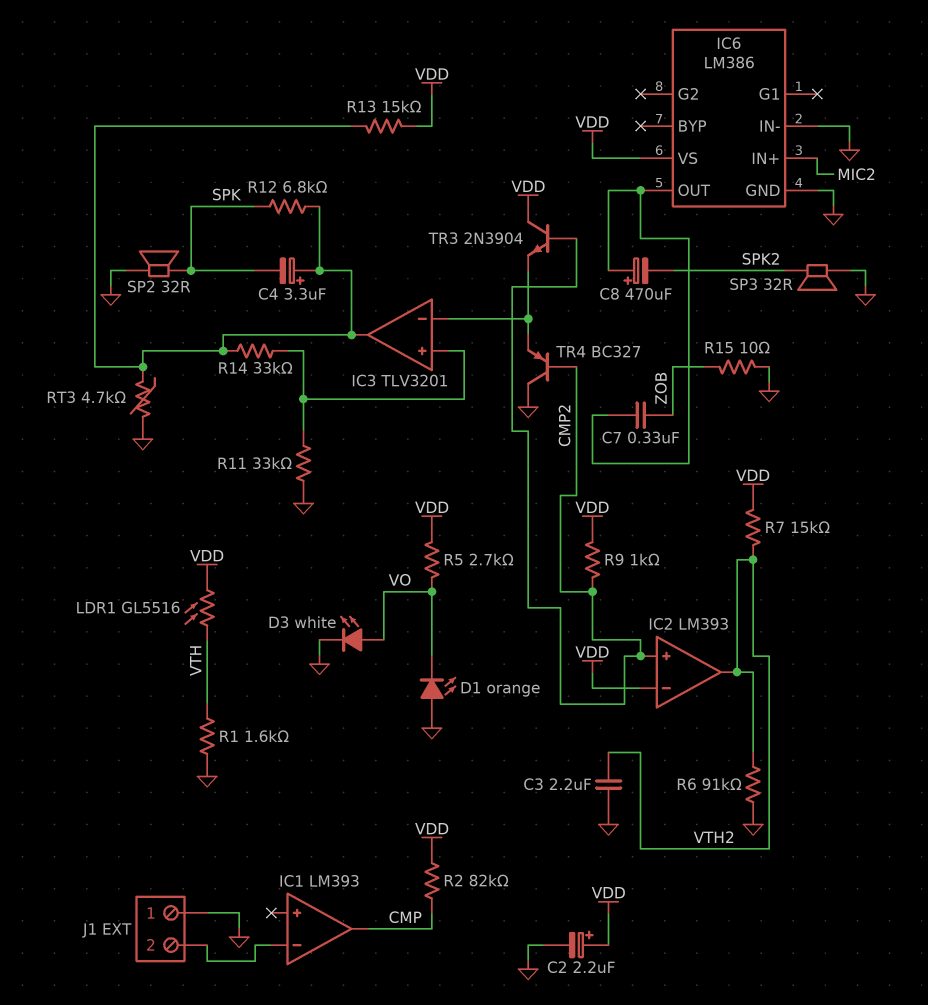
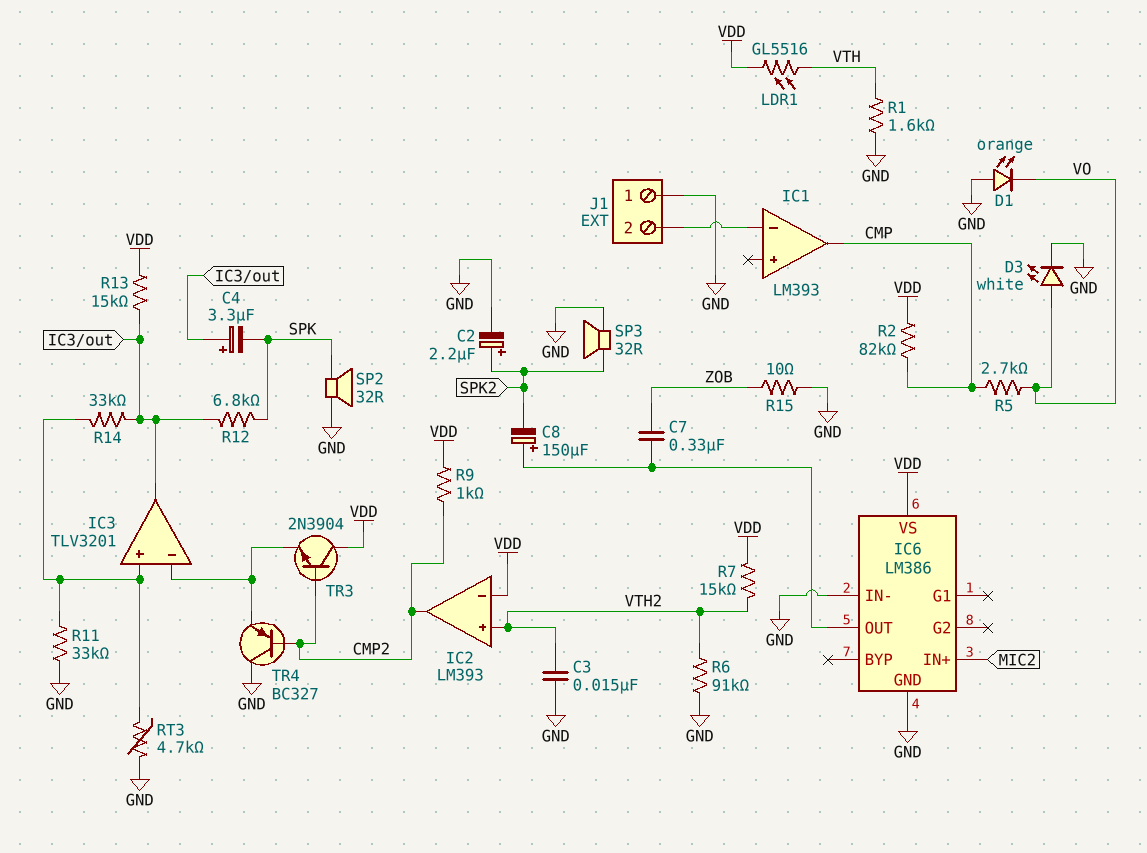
C2: 2.2uF (plus VDD, minus GND) -> 2.2uF (plus SPK2, minus GND)
C3: 2.2uF (GND, VTH2) -> 15nF (GND, VTH2)
C8: 470uF (plus IC6/OUT, minus SPK2) -> 150uF (plus IC6/OUT, minus SPK2)
IC2 pin in+: CMP2 -> VTH2
IC2 pin out: VTH2 -> CMP2
R5: 2.7k (VDD, VO) -> 2.7k (CMP, VO)
RT3: 4.7k (GND, IC3/out) -> 4.7k (GND, IC3/in+)

